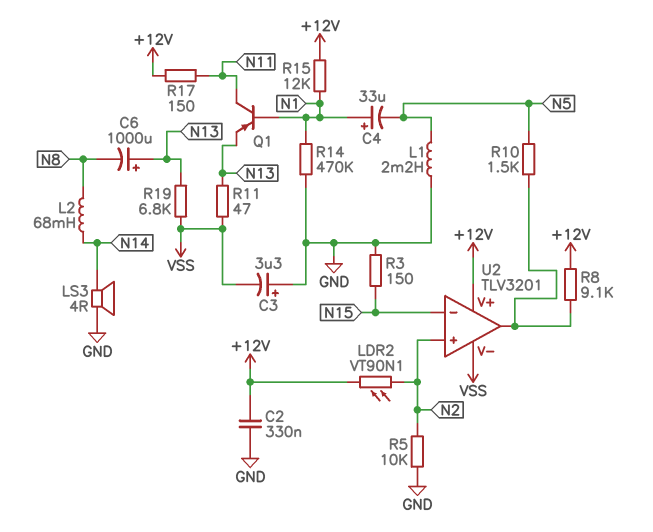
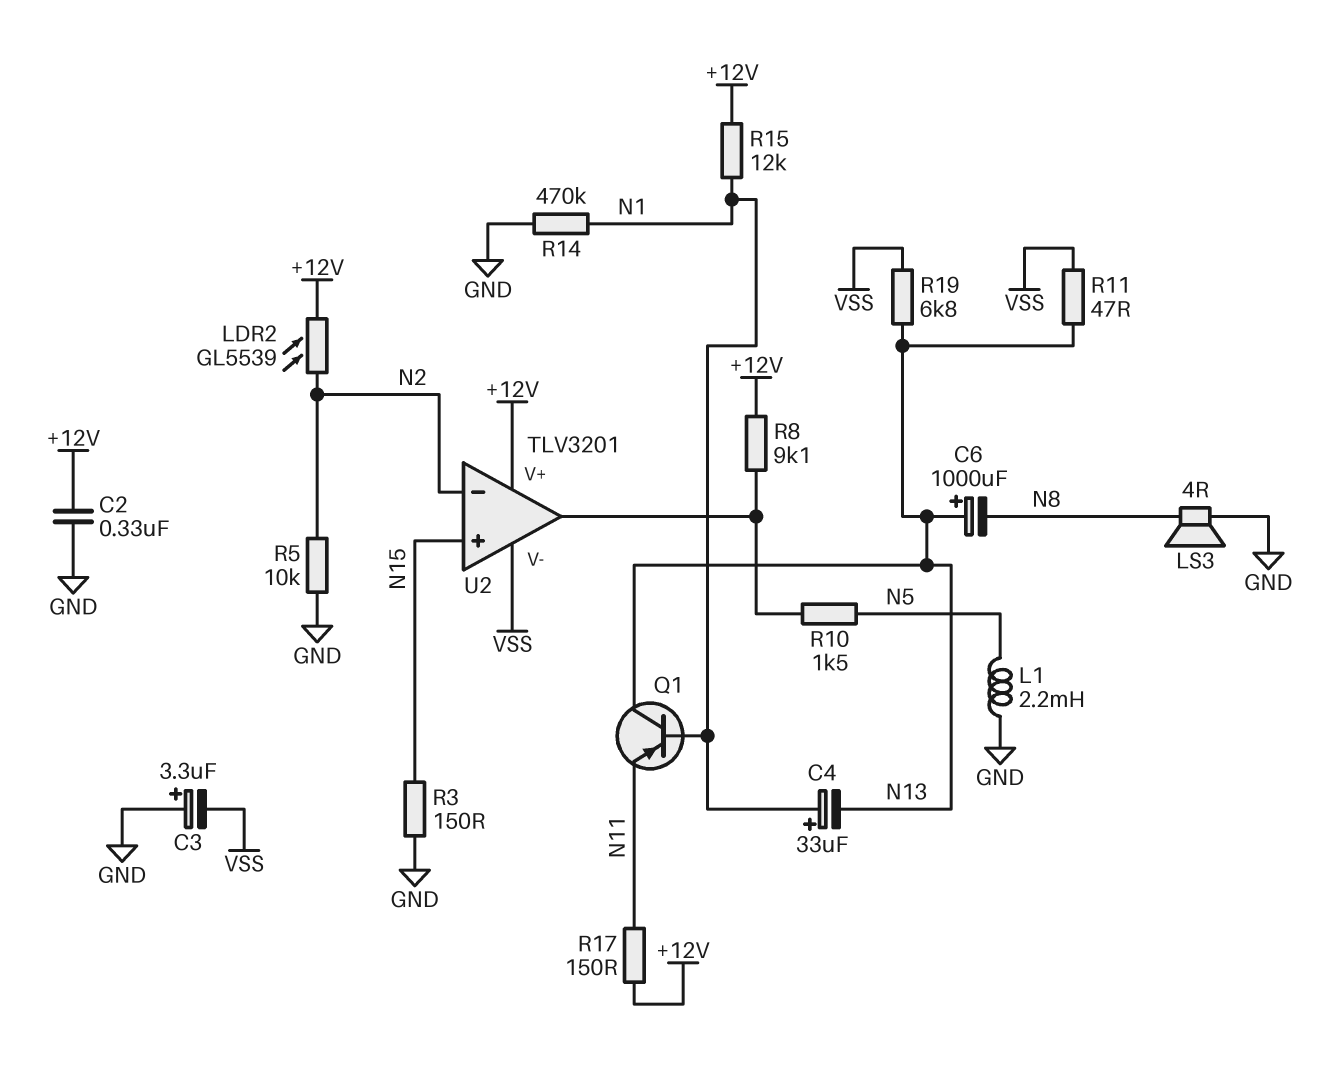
C4: 33uF (plus N1, minus N5) -> 33uF (plus N1, minus N13)
L2: 68mH (N8, N14) -> none
LDR2: VT90N1 (+12V, N2) -> GL5539 (+12V, N2)
LS3: speaker 4R (GND, N14) -> speaker 4R (GND, N8)
Q1: PNP (B N1, C N11, E N13) -> PNP (B N1, C N13, E N11)
U2 pin in+: N2 -> N15
U2 pin in-: N15 -> N2

